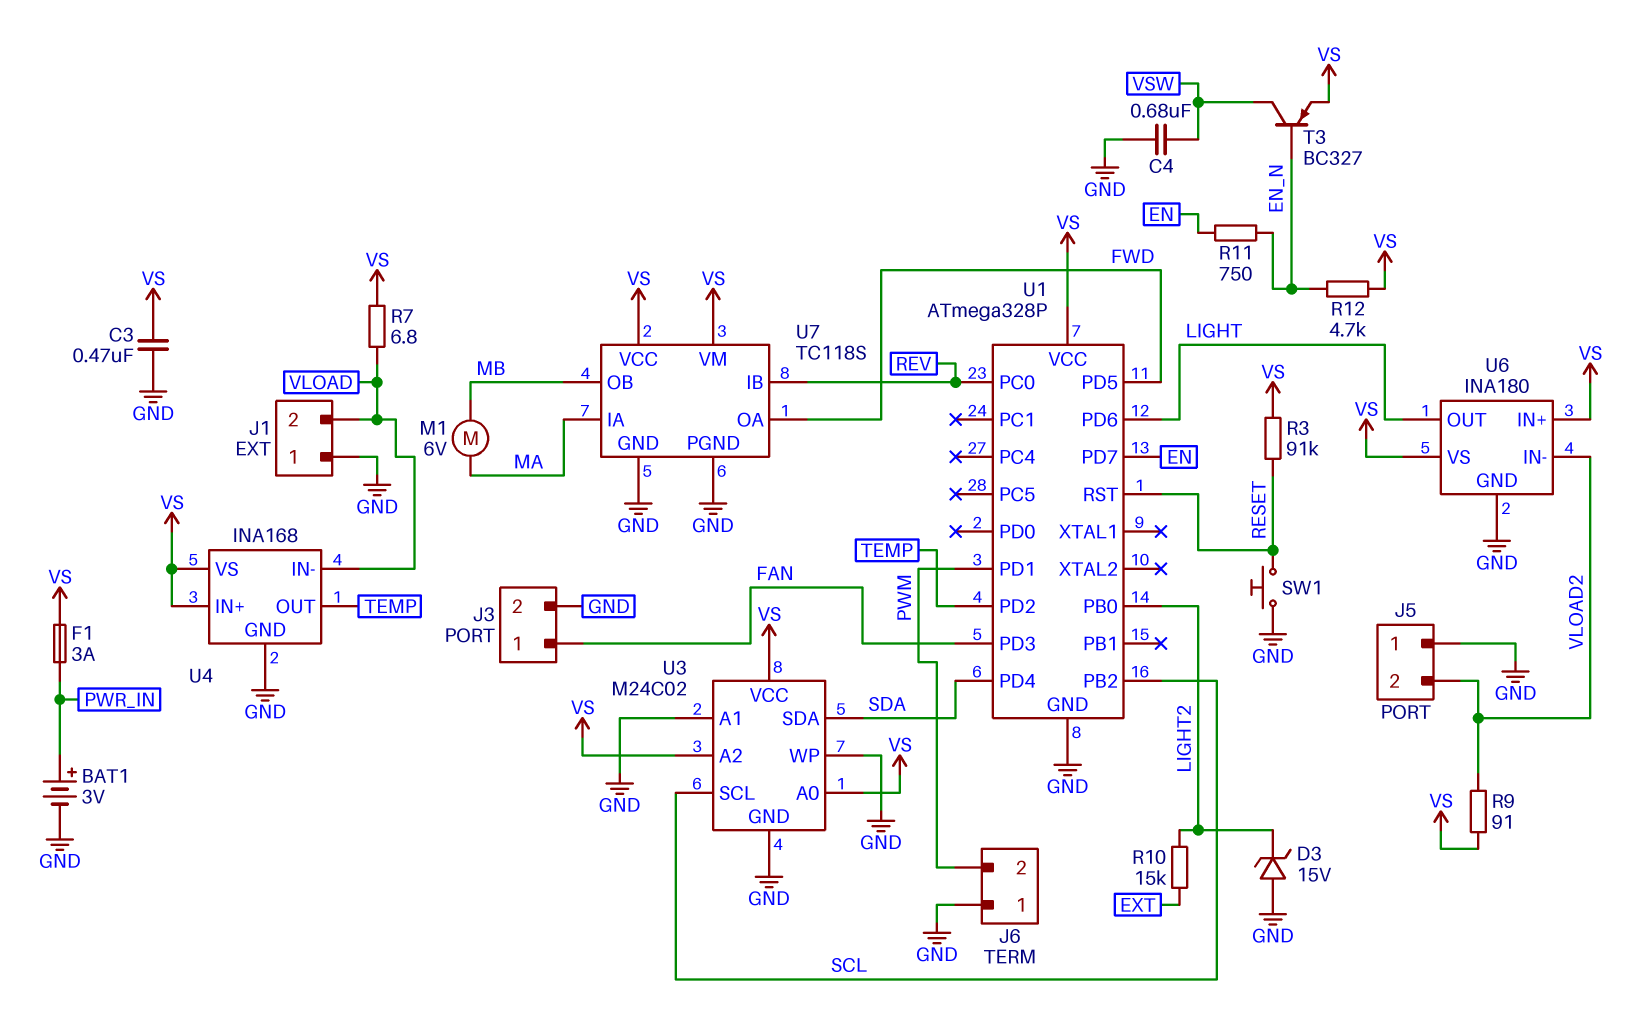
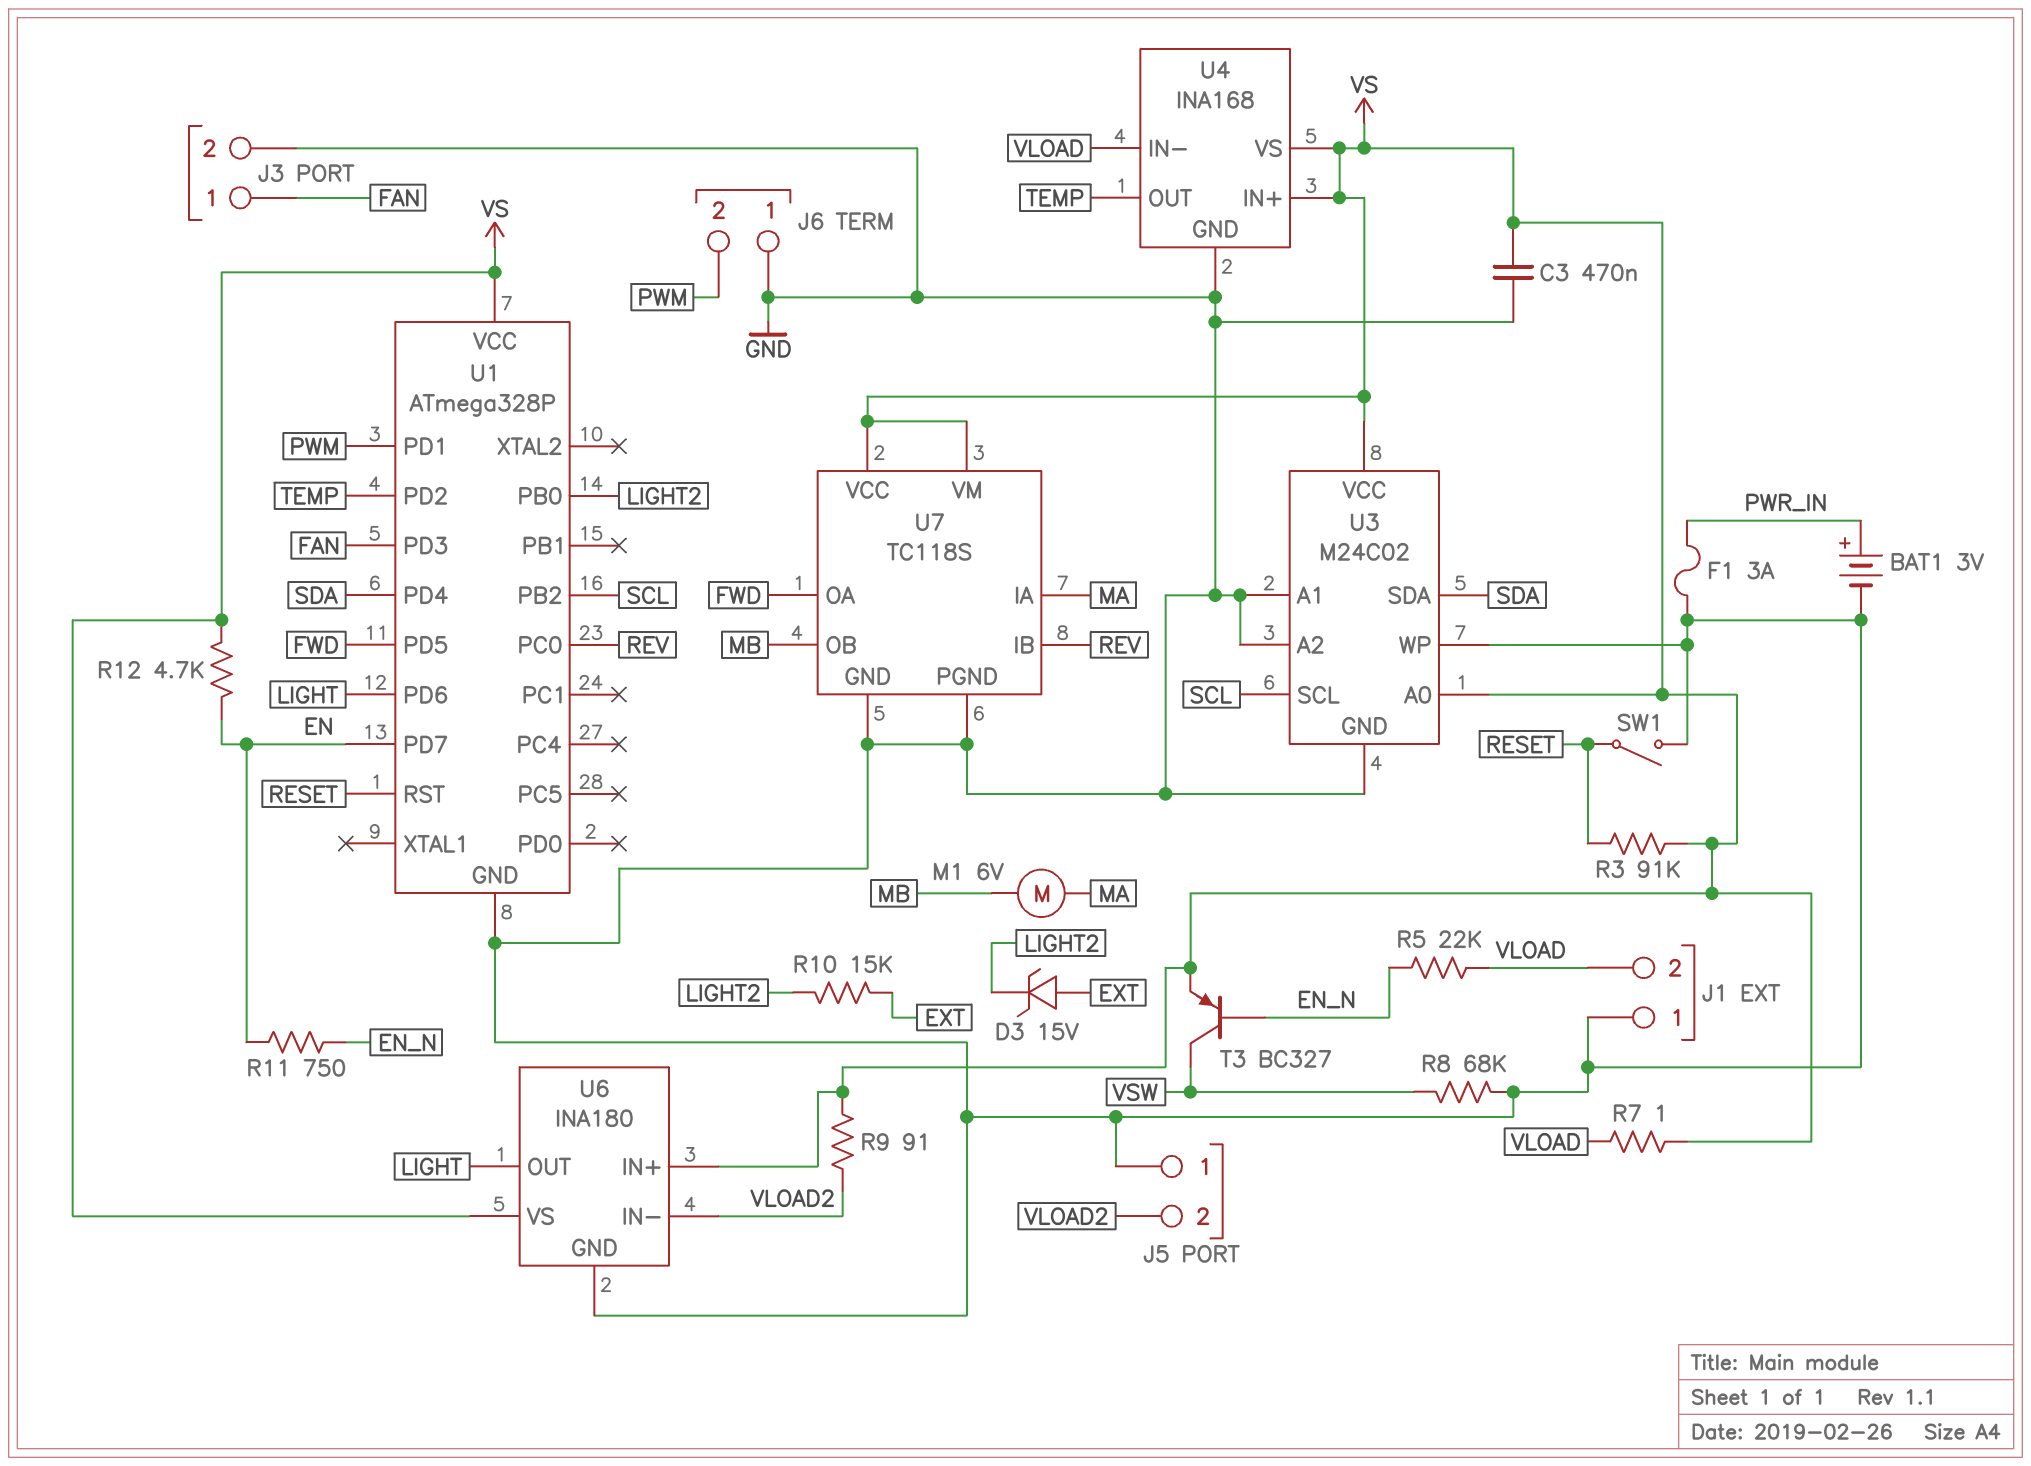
C4: 680nF (GND, VSW) -> none
D3: zener 15V (A GND, K LIGHT2) -> zener 15V (A EXT, K LIGHT2)
F1: 3A (PWR_IN, VS) -> 3A (GND, PWR_IN)
R5: none -> 22k (EN_N, VLOAD)
R7: 6.8 (VLOAD, VS) -> 1 (VLOAD, VS)
R8: none -> 68k (GND, VSW)
R12: 4.7k (EN_N, VS) -> 4.7k (EN, VS)
SW1: button (GND, RESET) -> switch (GND, RESET)
U3 pin A2: VS -> GND

